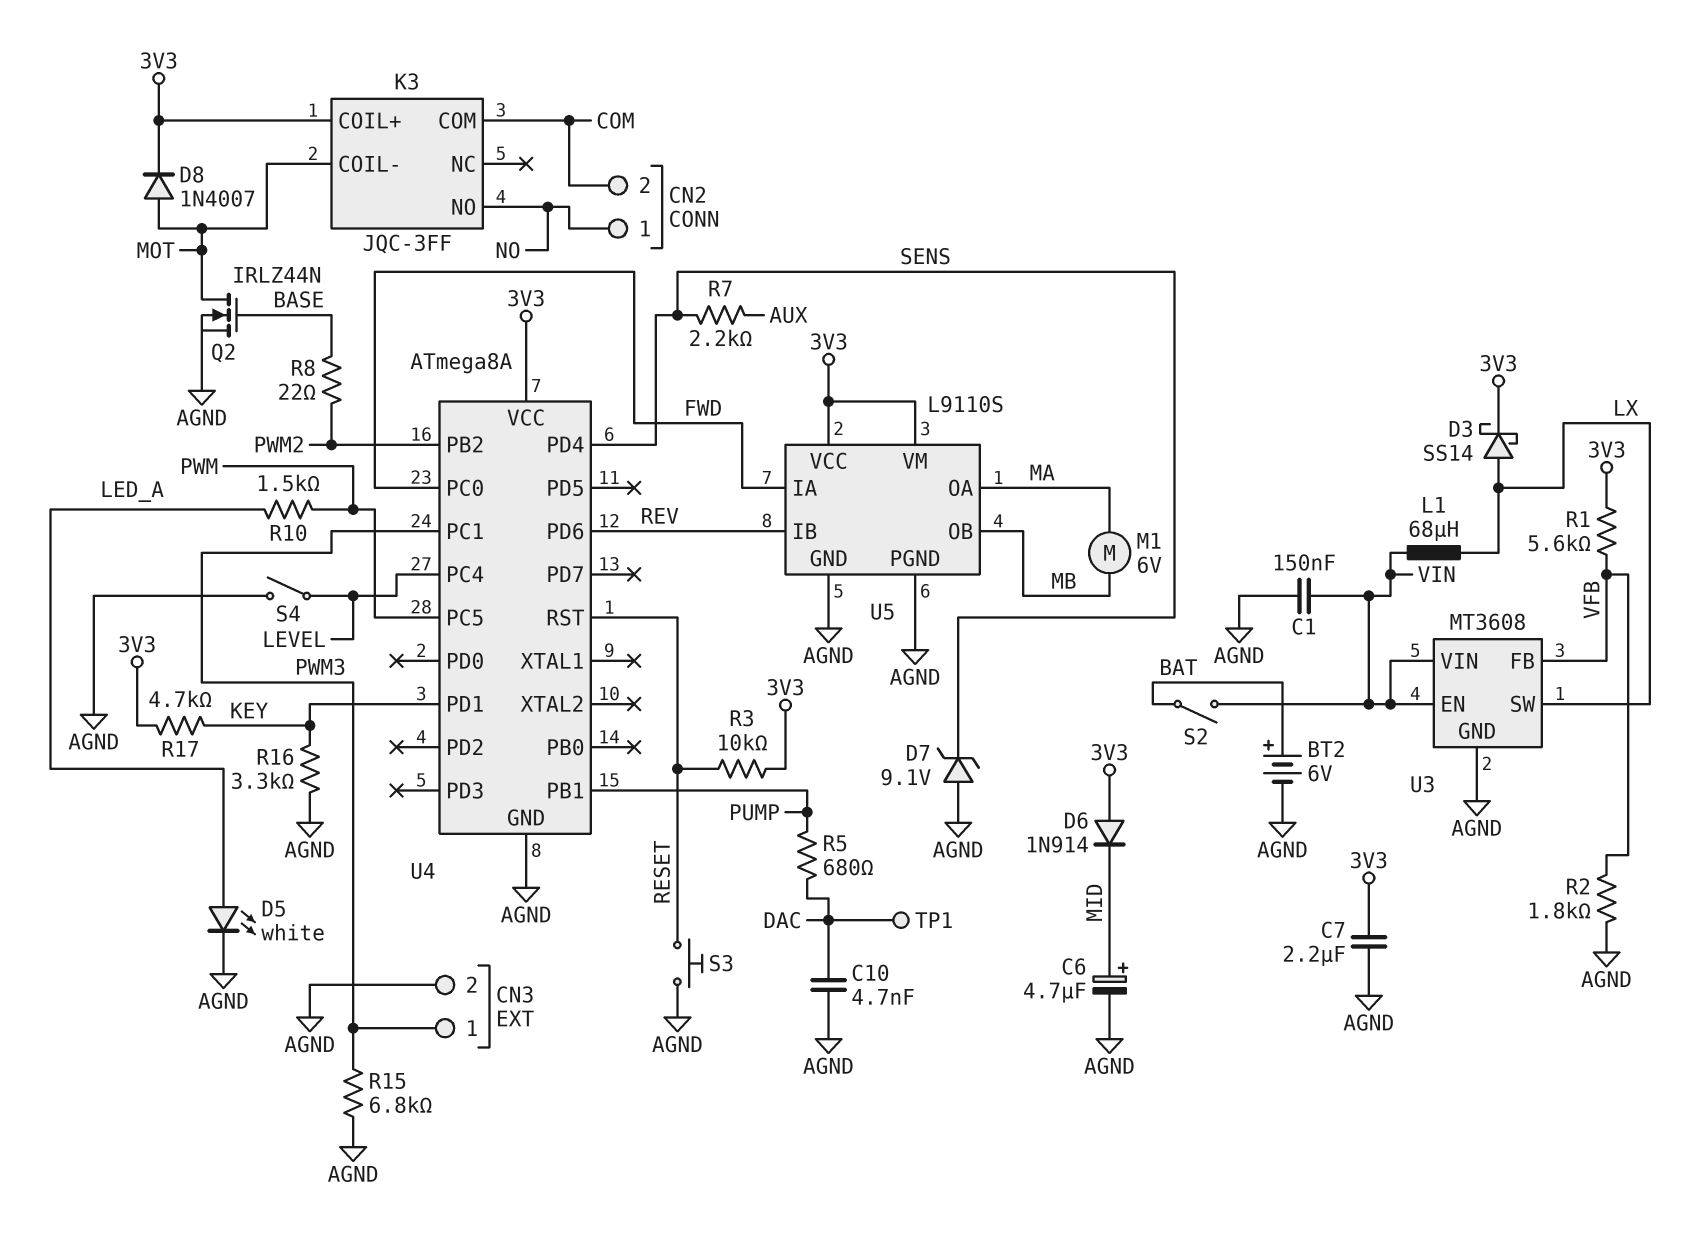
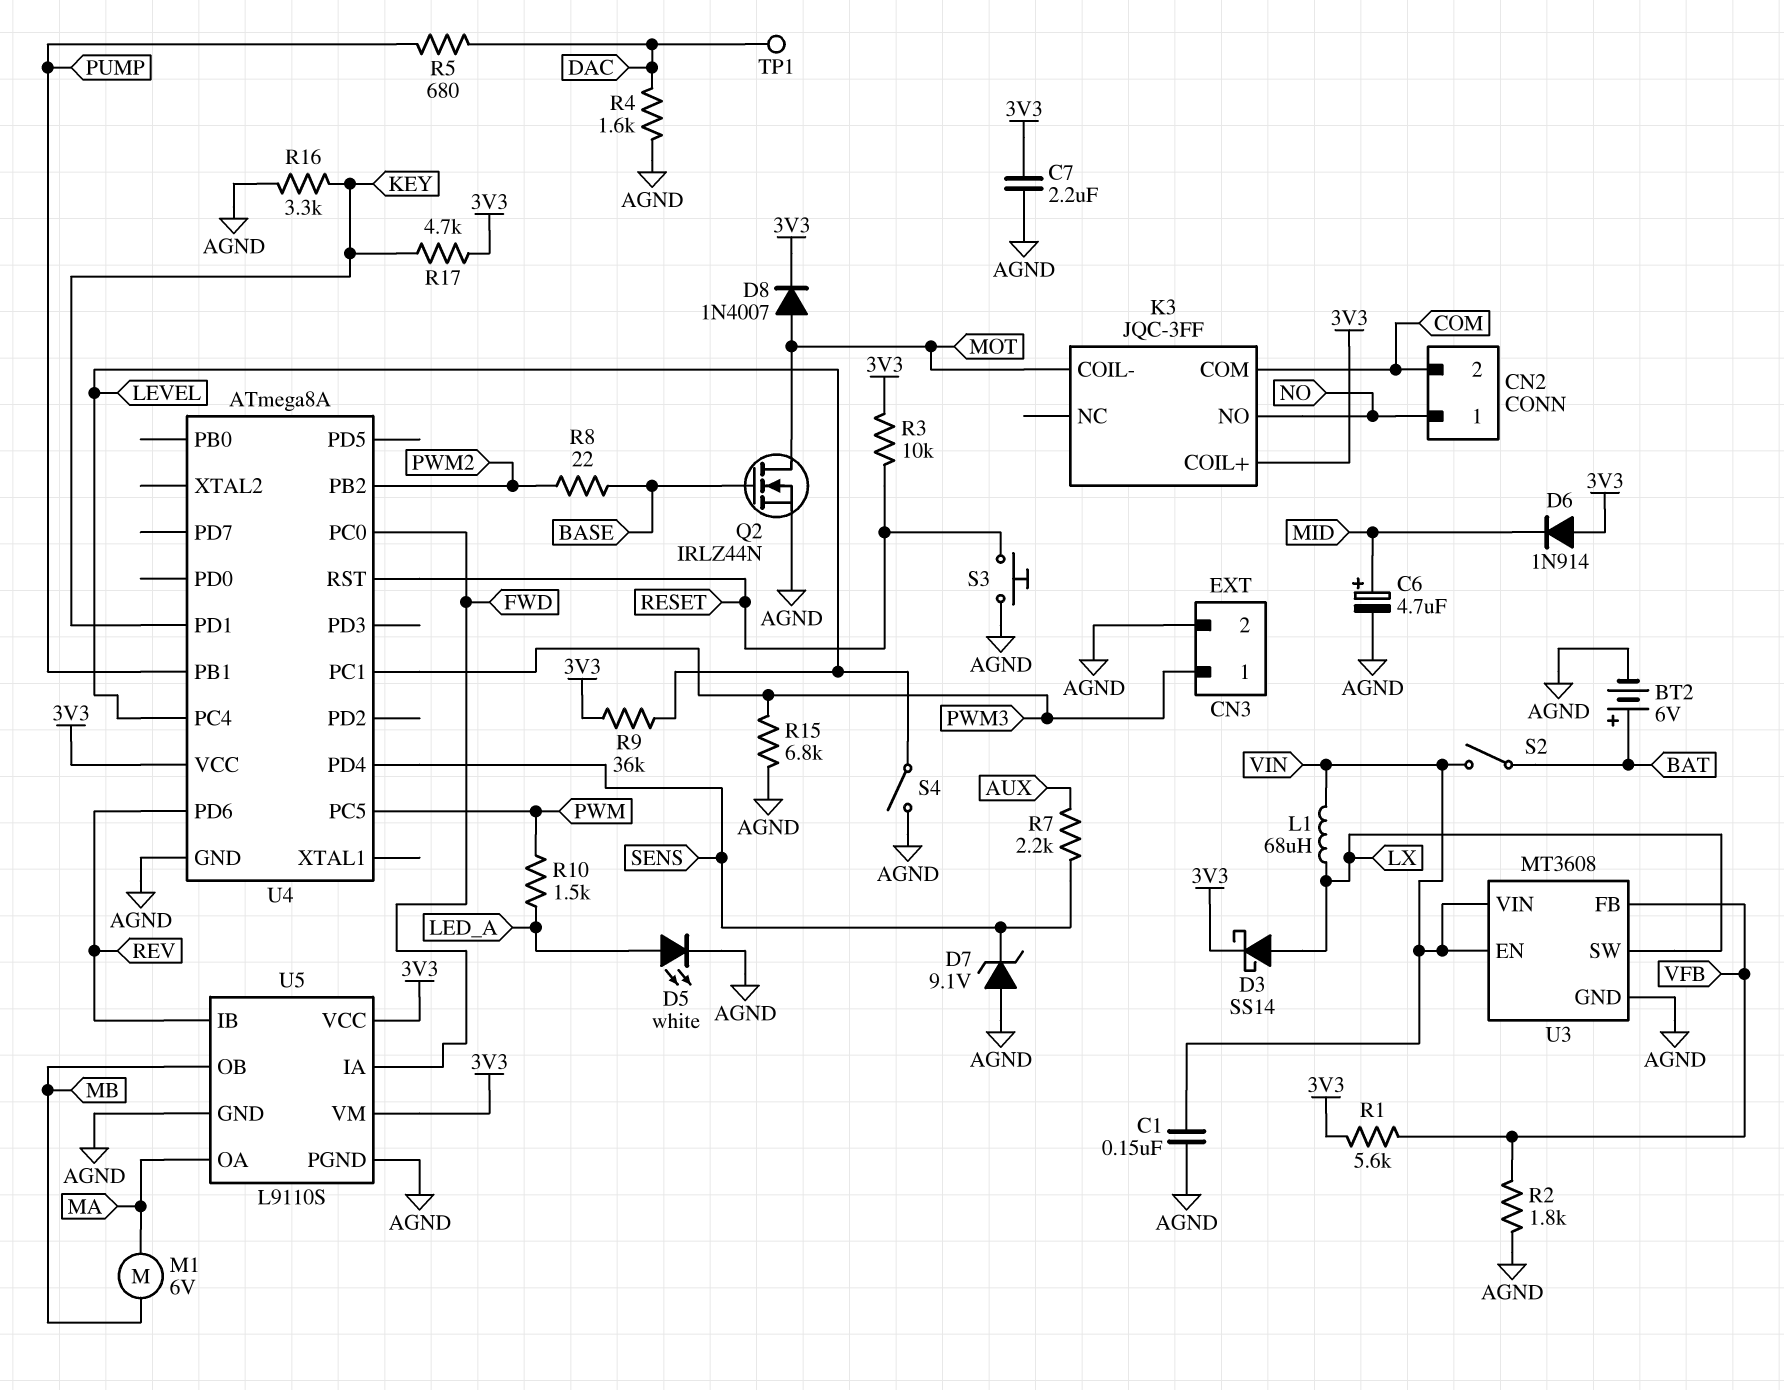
C10: 4.7nF (AGND, DAC) -> none
R4: none -> 1.6k (AGND, DAC)
R9: none -> 36k (3V3, LEVEL)

